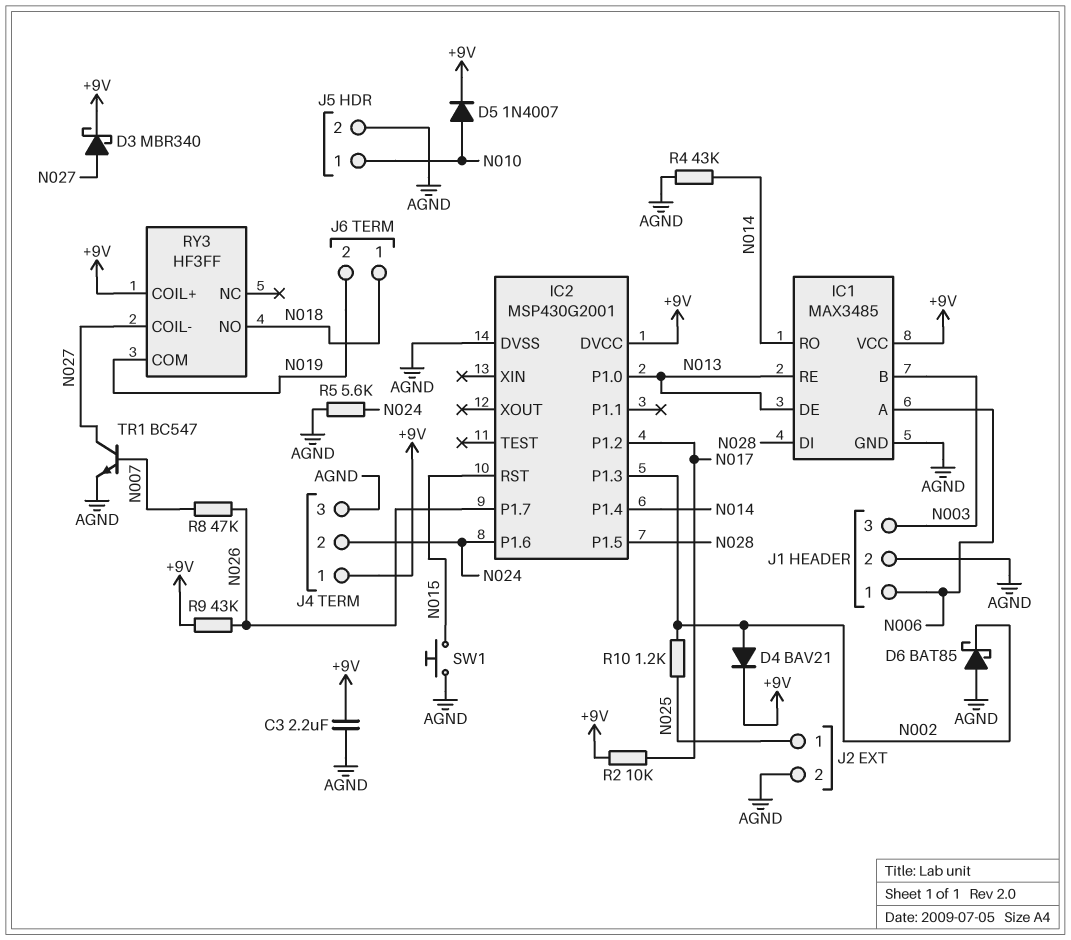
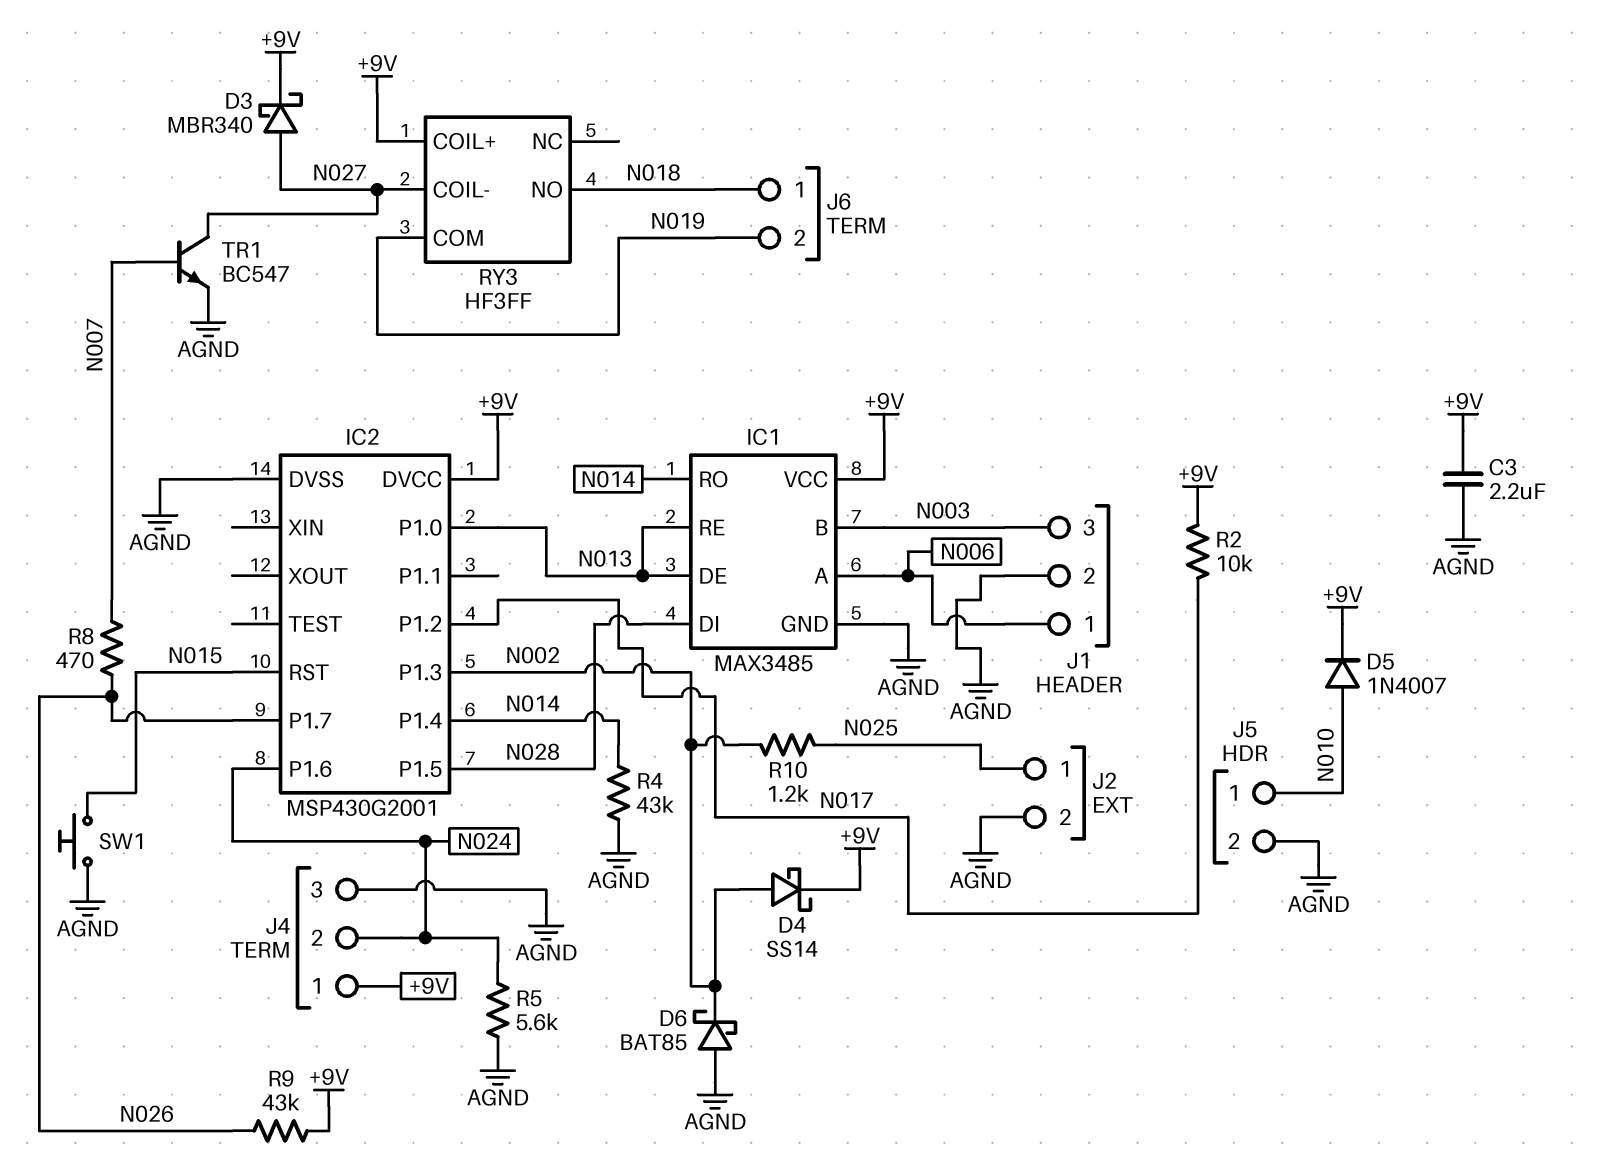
D4: diode BAV21 (A N002, K +9V) -> schottky SS14 (A N002, K +9V)
R8: 47k (N007, N026) -> 470 (N007, N026)

